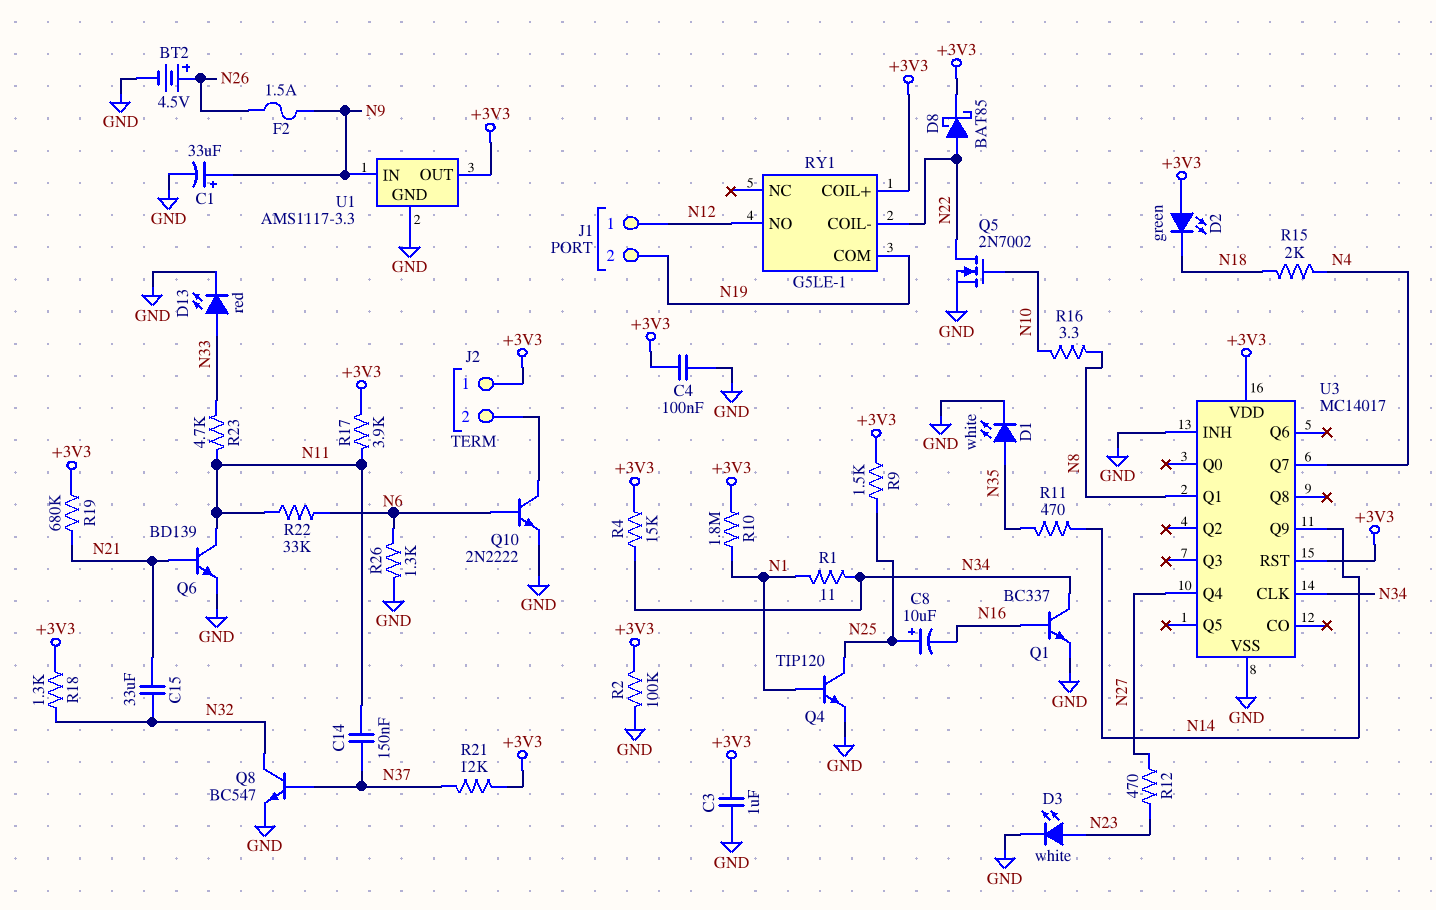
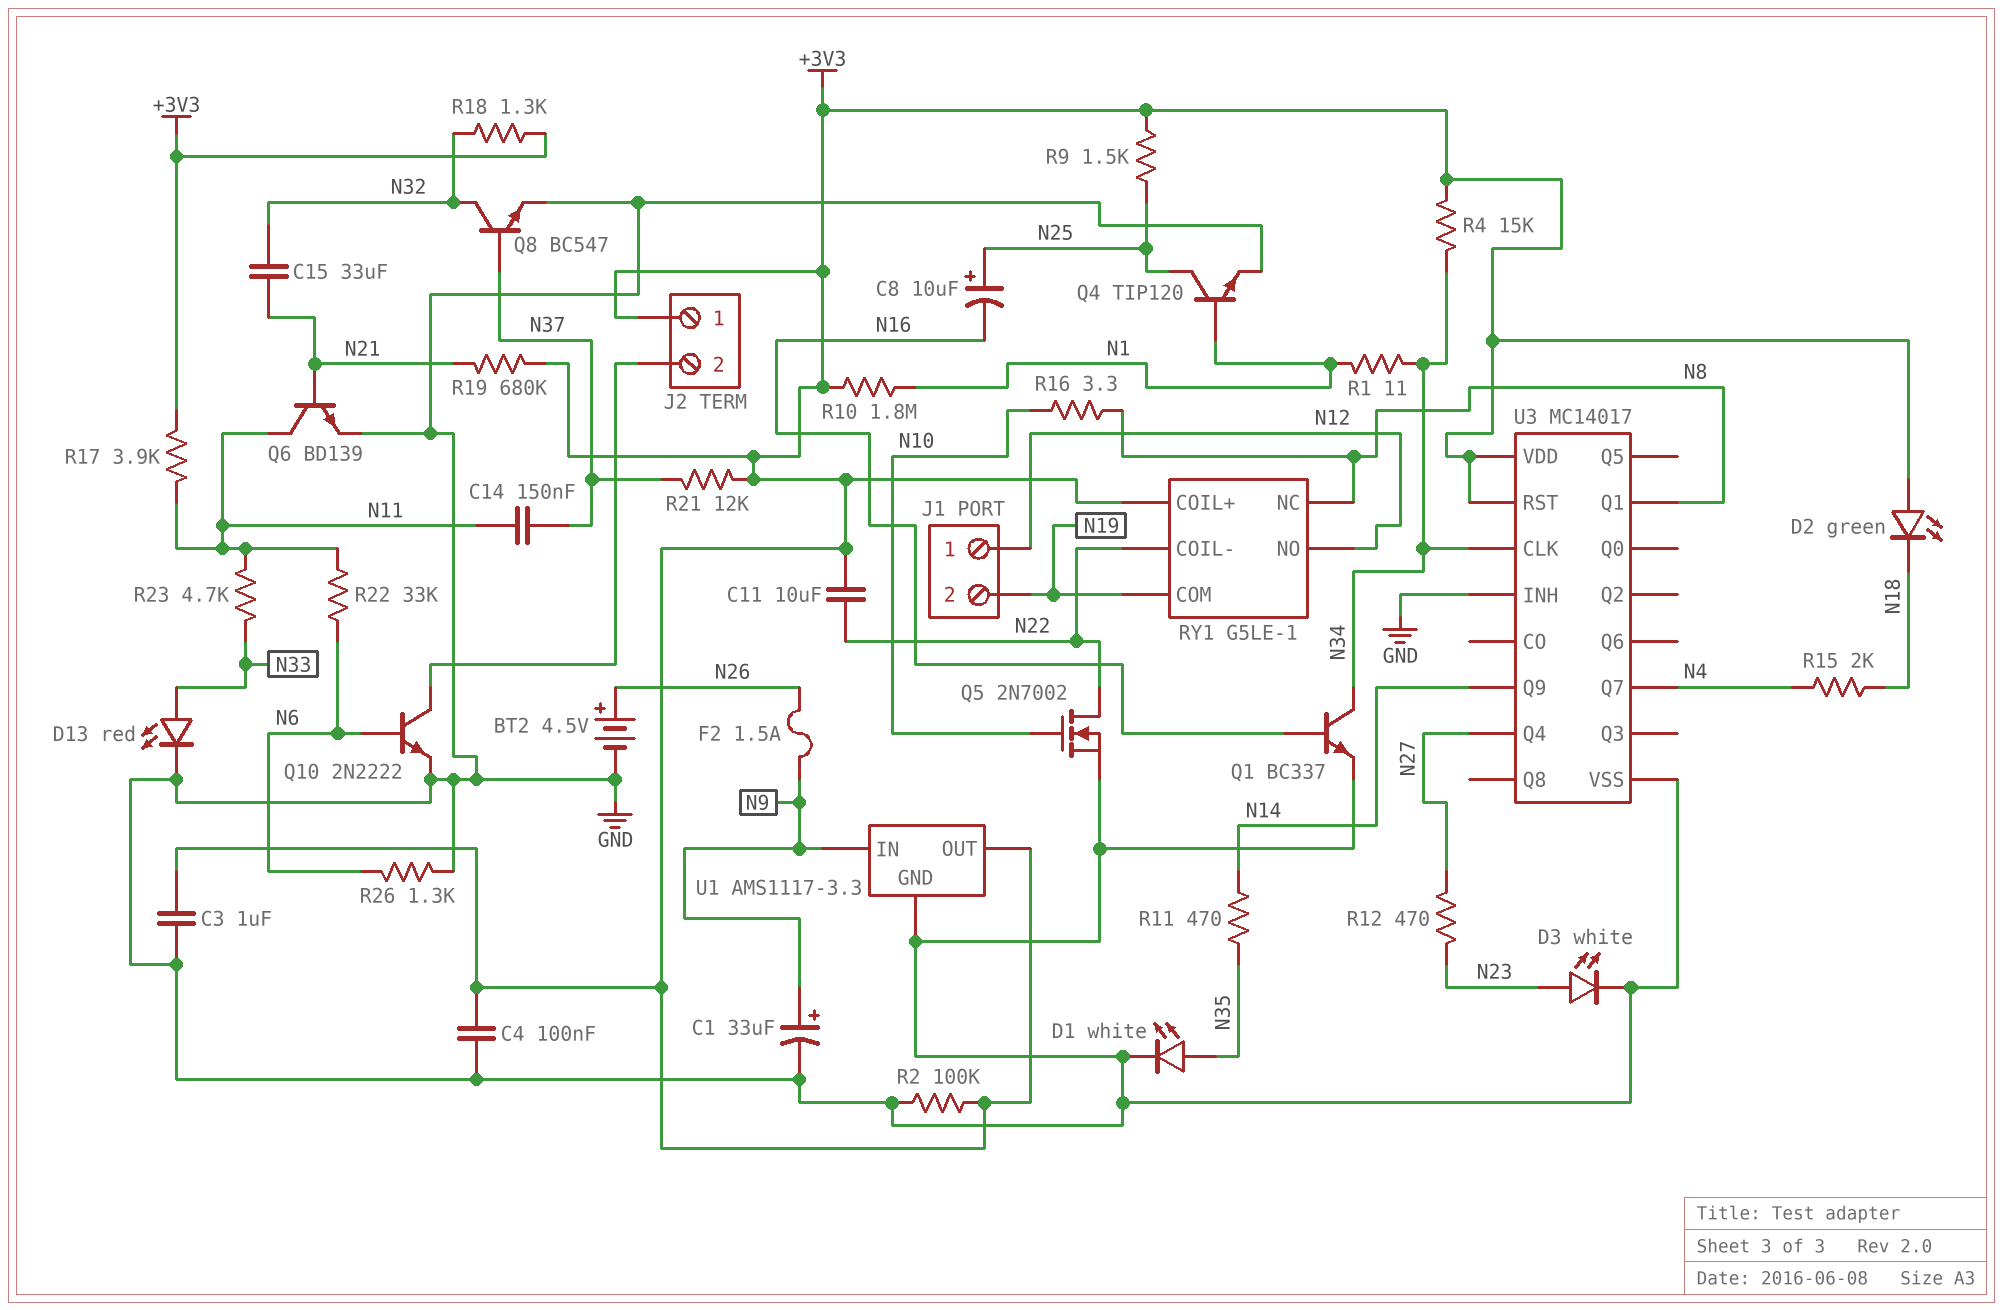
C11: none -> 10uF (+3V3, N22)
D8: schottky BAT85 (A N22, K +3V3) -> none
RY1 pin NC: none -> N8

